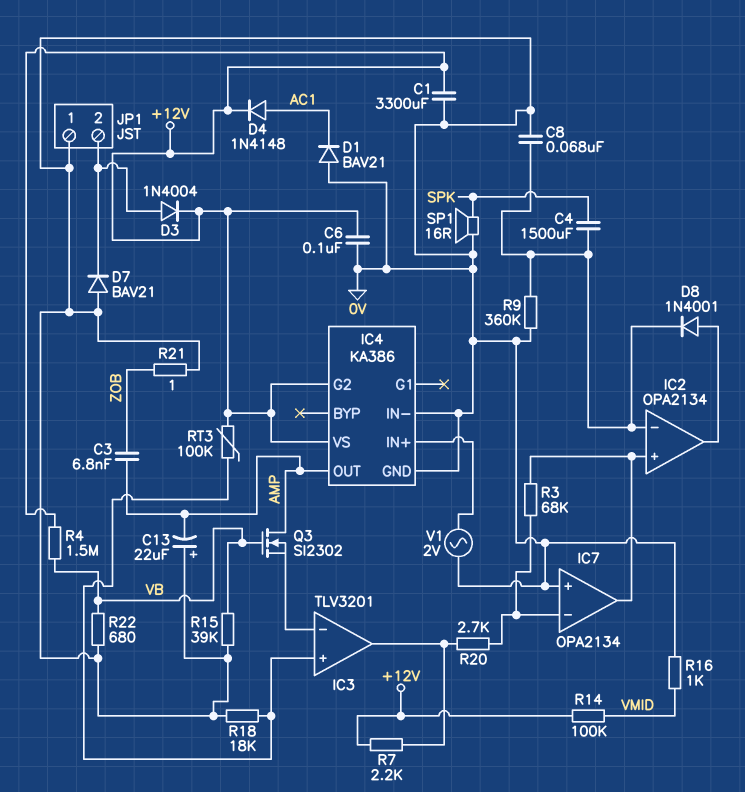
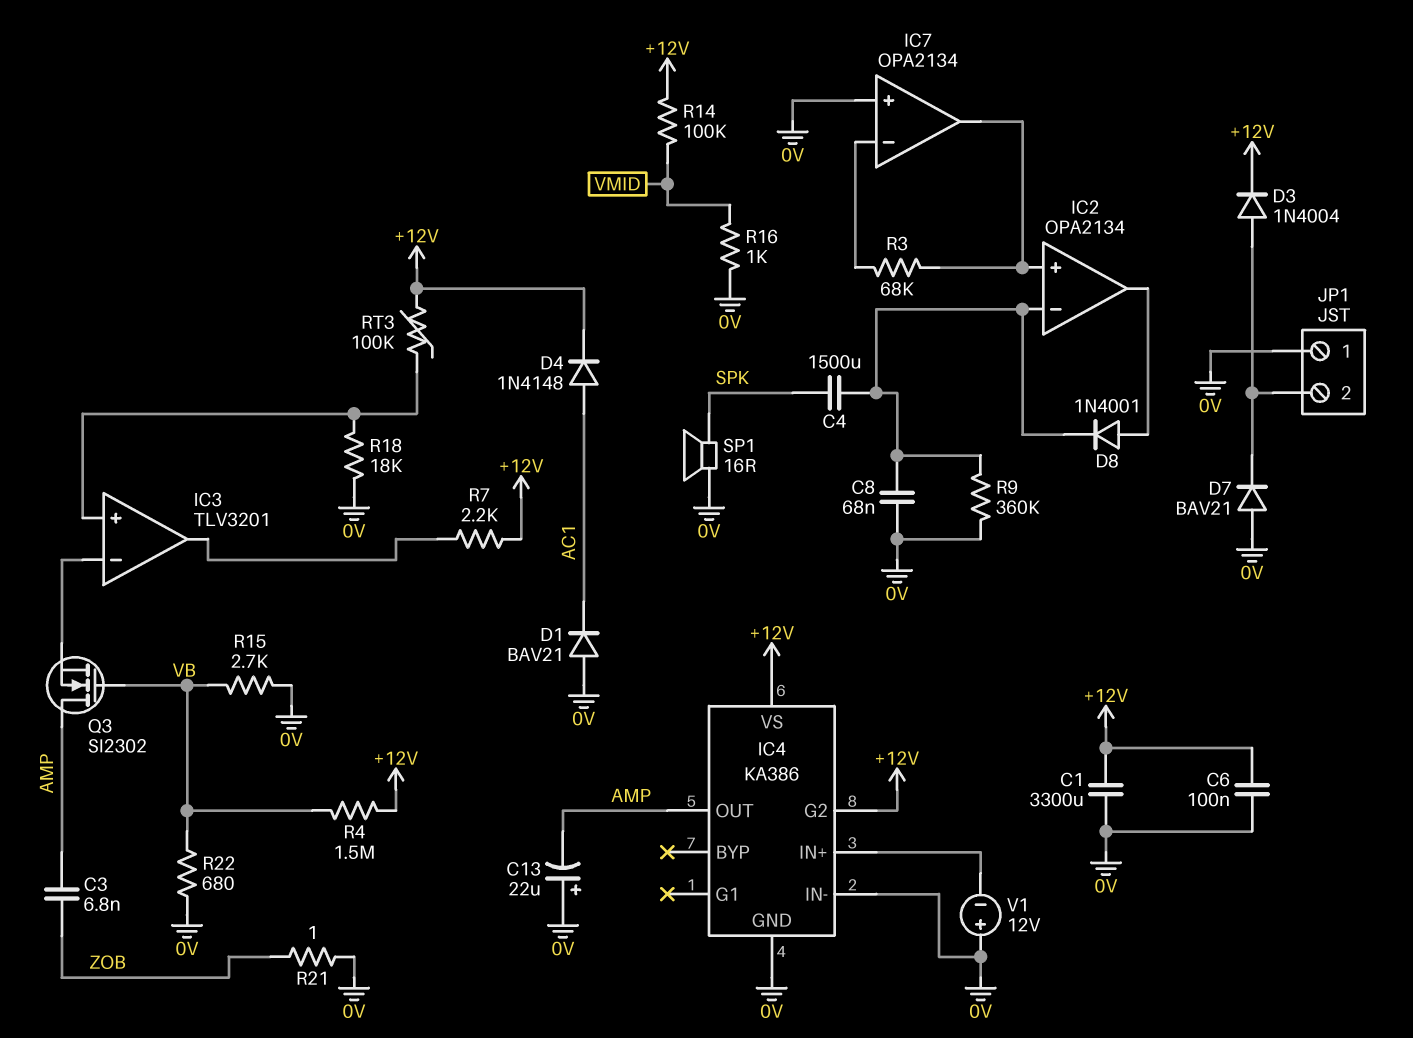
R15: 39k (0V, VB) -> 2.7k (0V, VB)
R20: 2.7k (IC3/out, IC7/in-) -> none
V1: AC 2V (0V, IC4/IN+) -> 12V (plus 0V, minus IC4/IN+)

